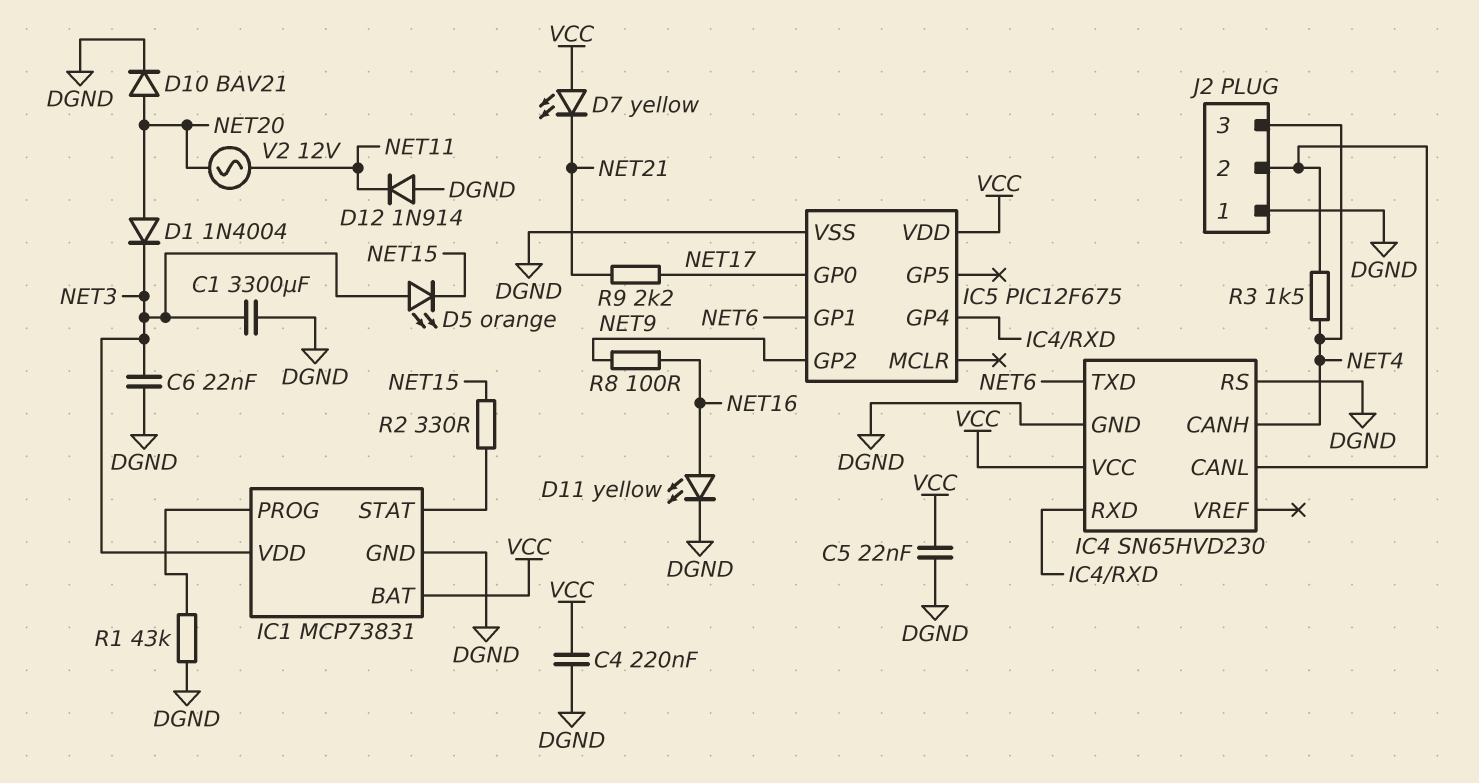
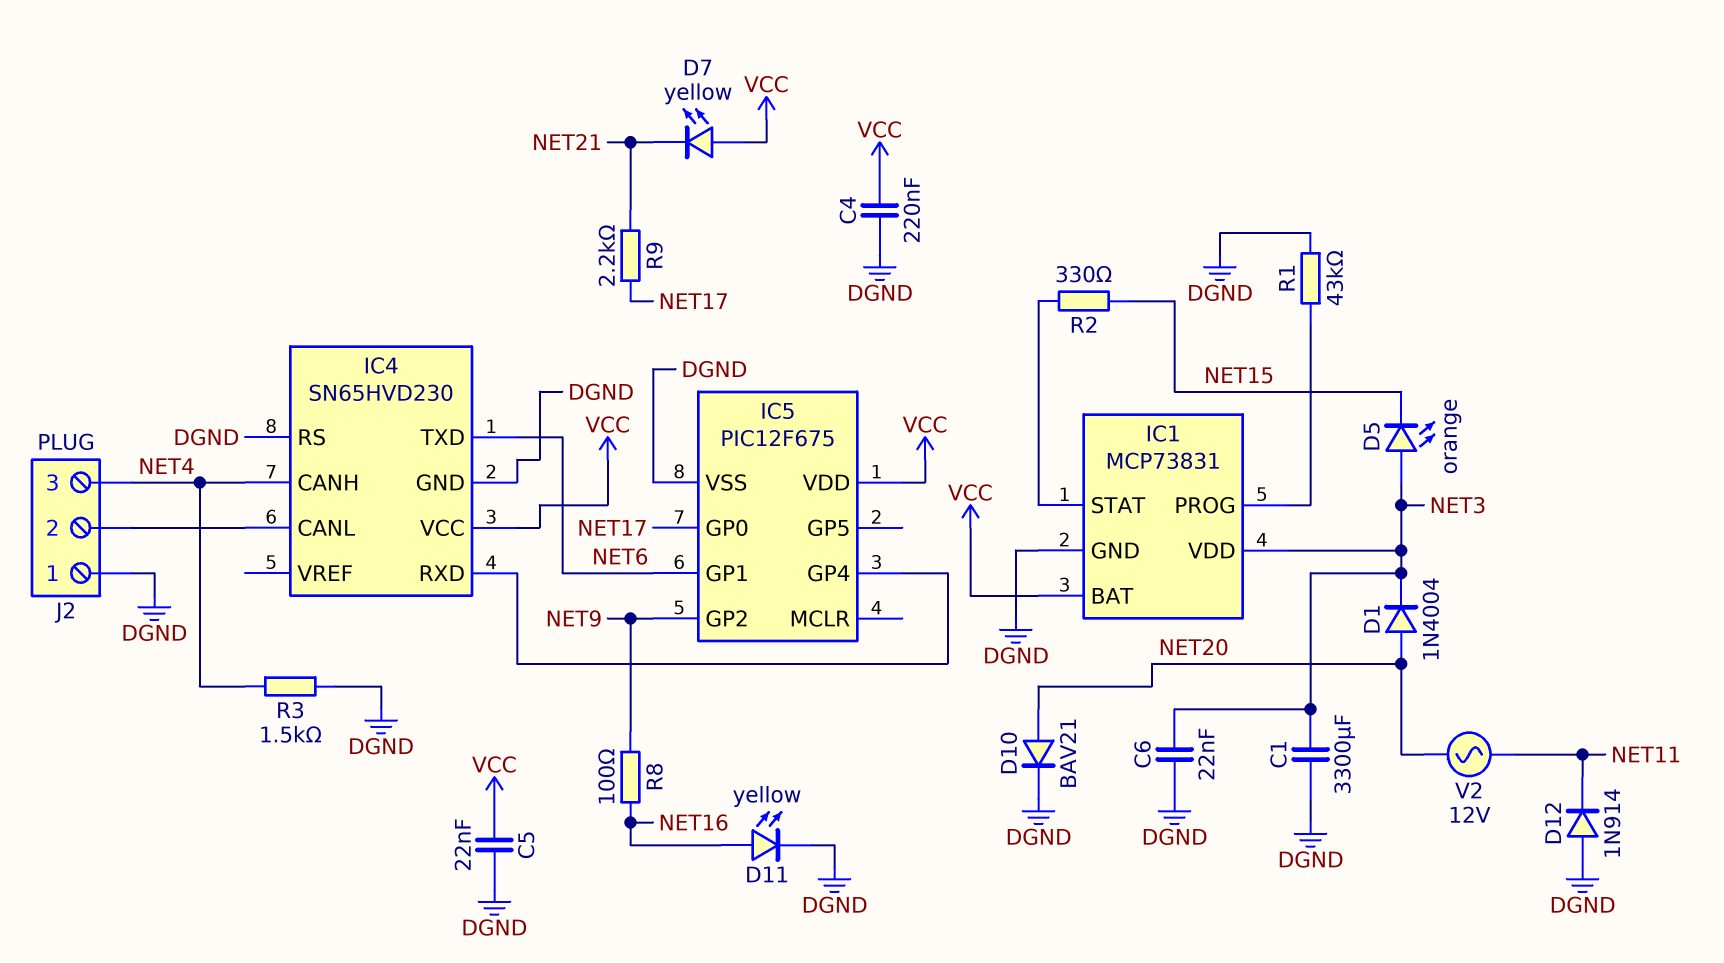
R3: 1.5k (IC4/CANL, NET4) -> 1.5k (DGND, NET4)

